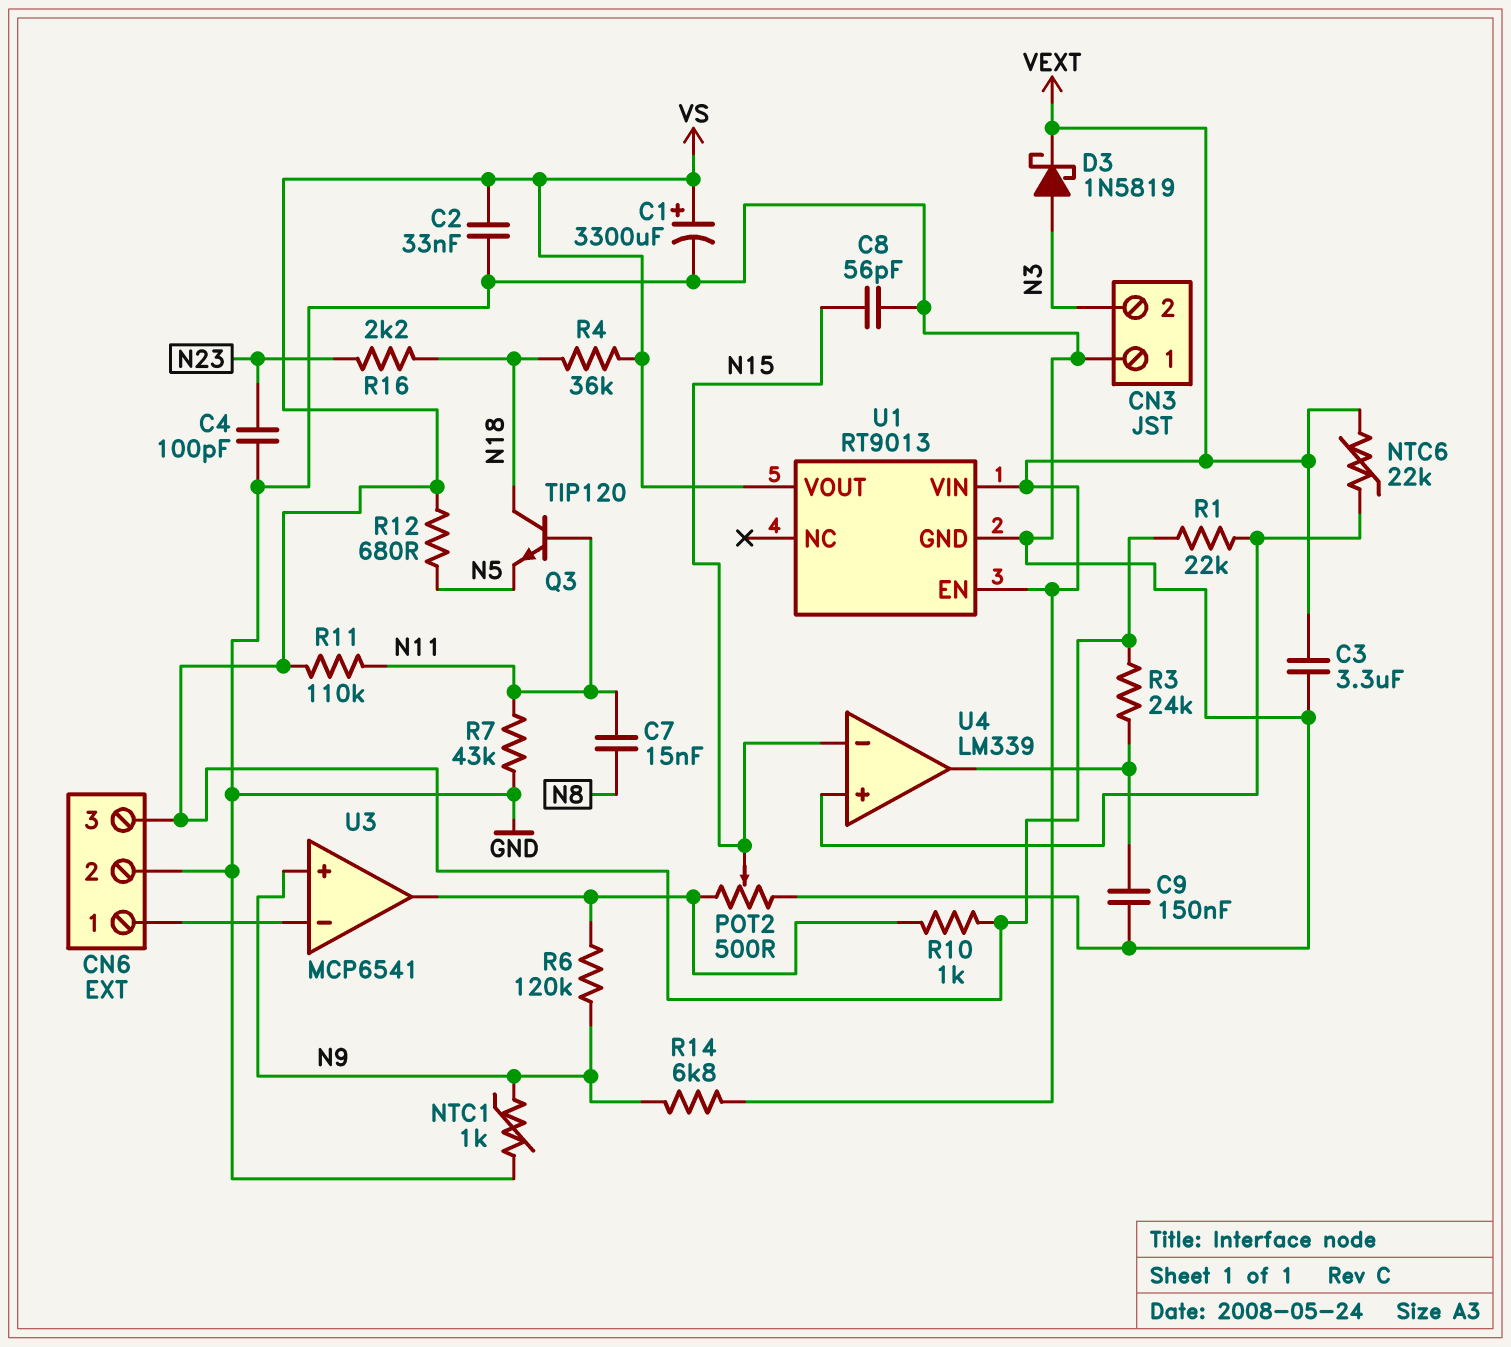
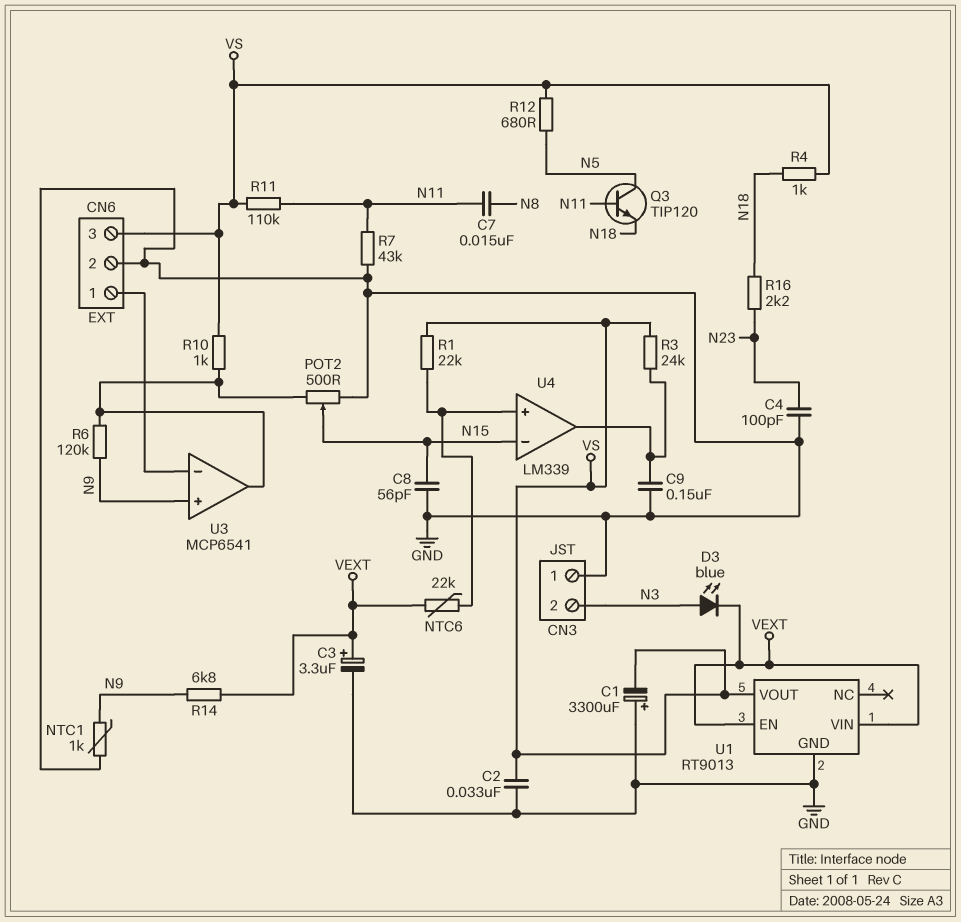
C1: 3300uF (plus VS, minus GND) -> 3300uF (plus GND, minus VS)
C3: 3.3uF (GND, VEXT) -> 3.3uF (plus VEXT, minus GND)
D3: schottky 1N5819 (A N3, K VEXT) -> LED blue (A N3, K VEXT)
Q3: NPN TIP120 (B N11, C N18, E N5) -> NPN TIP120 (B N11, C N5, E N18)
R4: 36k (N18, VS) -> 1k (N18, VS)

